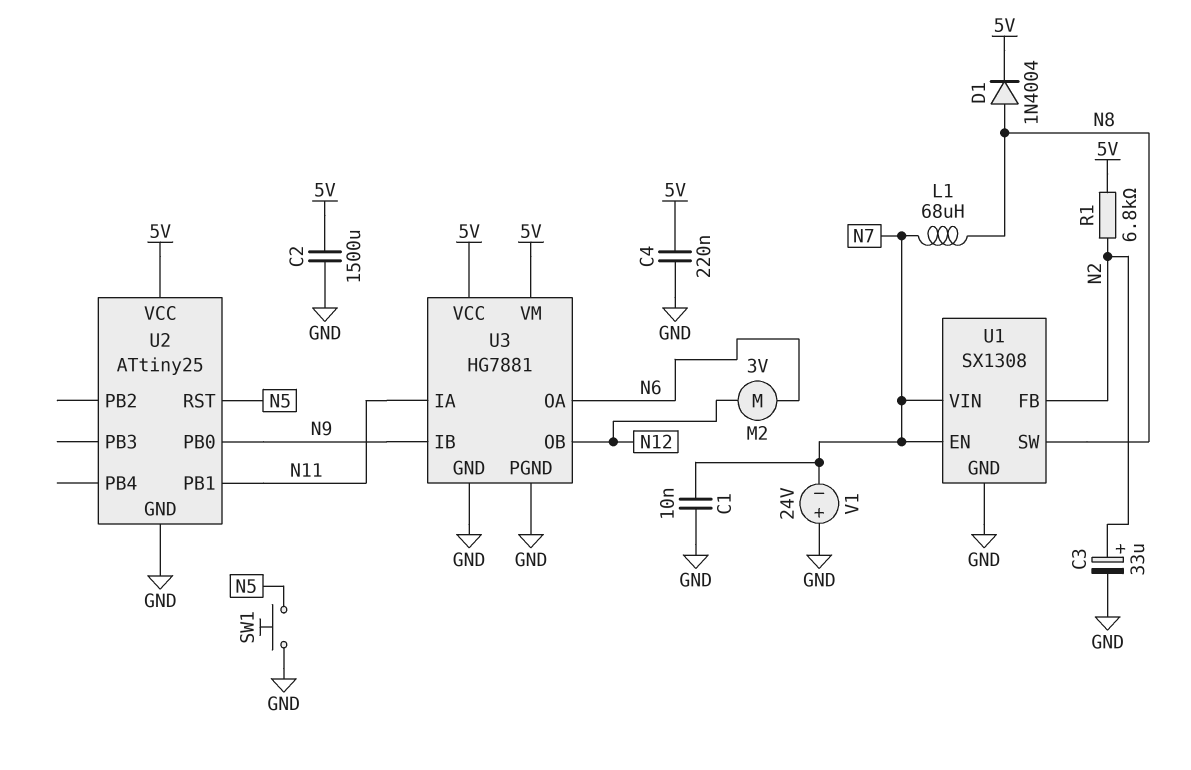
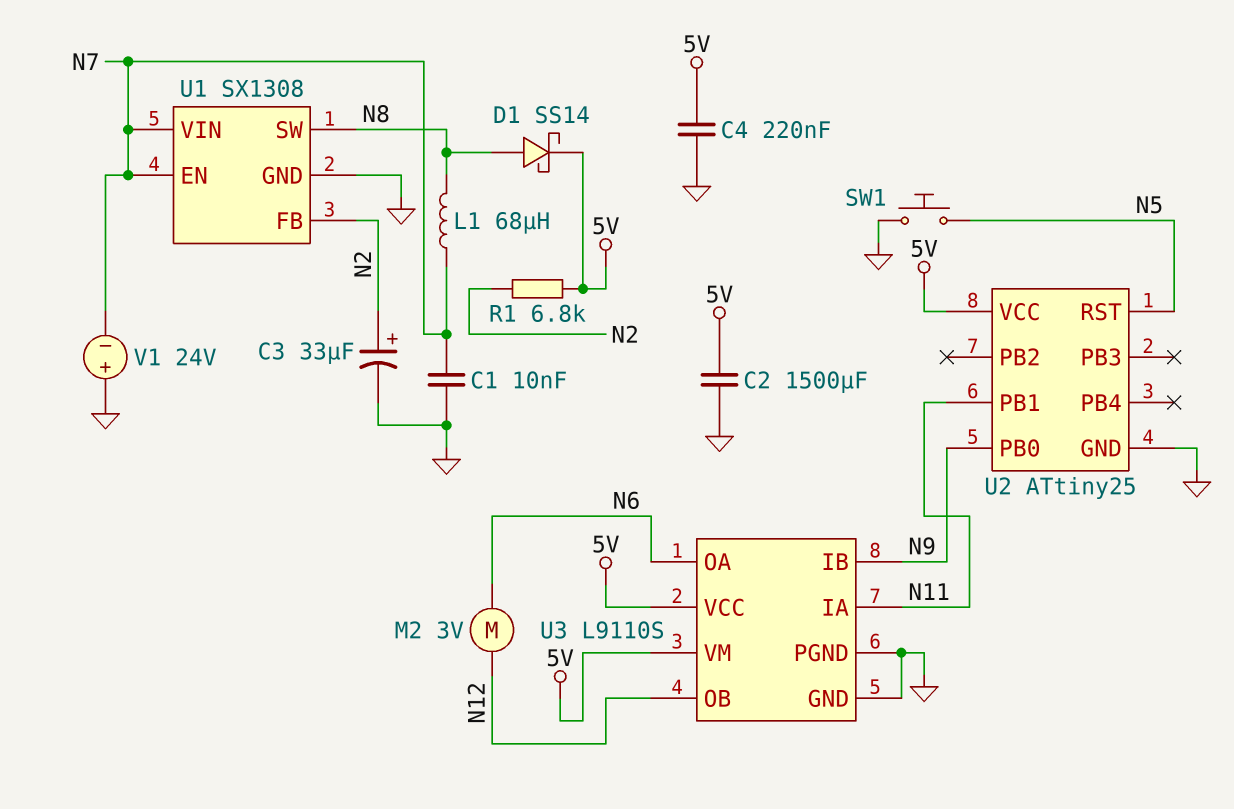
D1: diode 1N4004 (A N8, K 5V) -> schottky SS14 (A N8, K 5V)
U3: HG7881 -> L9110S

